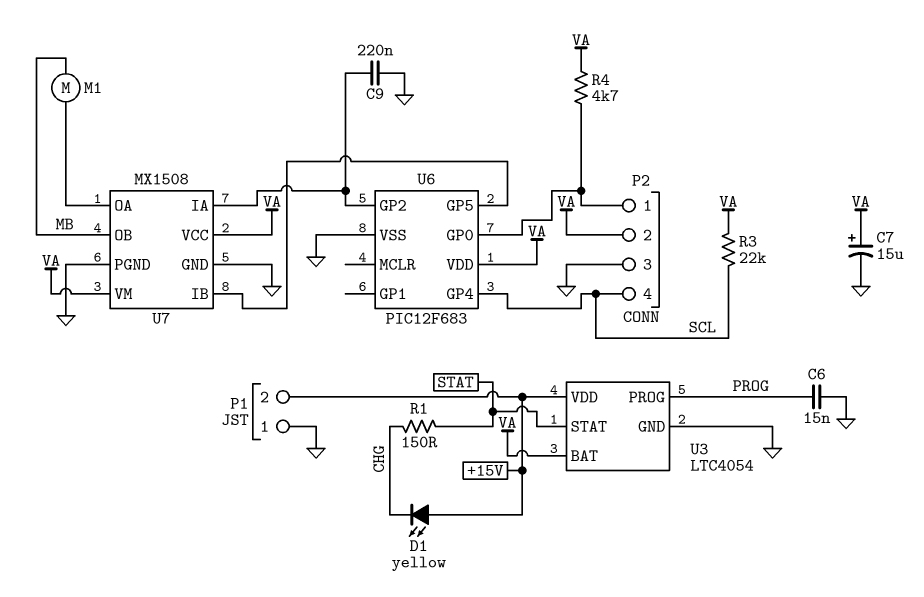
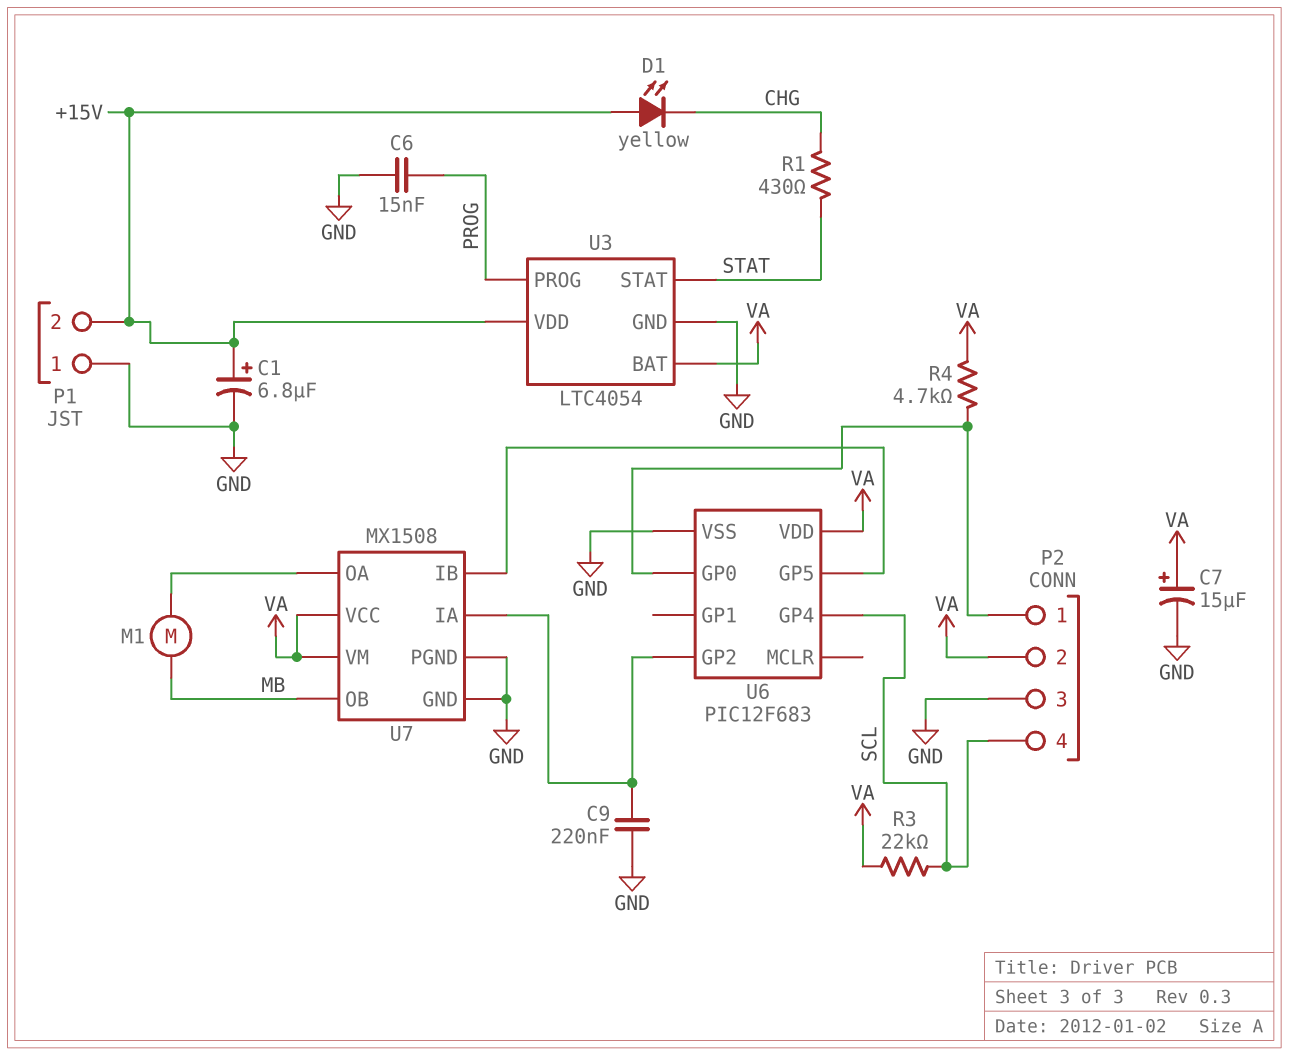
C1: none -> 6.8uF (plus +15V, minus GND)
R1: 150 (CHG, STAT) -> 430 (CHG, STAT)

